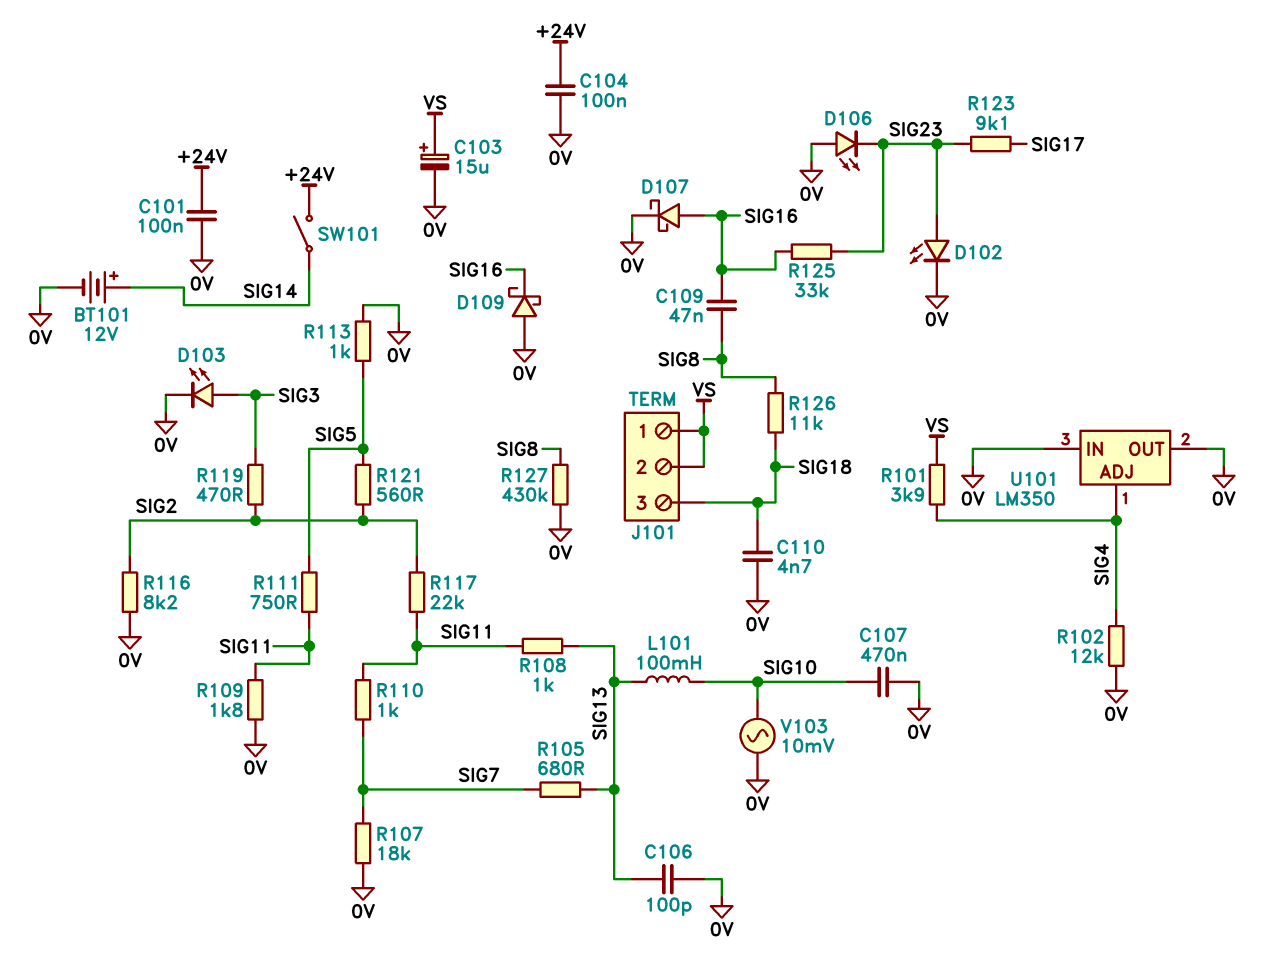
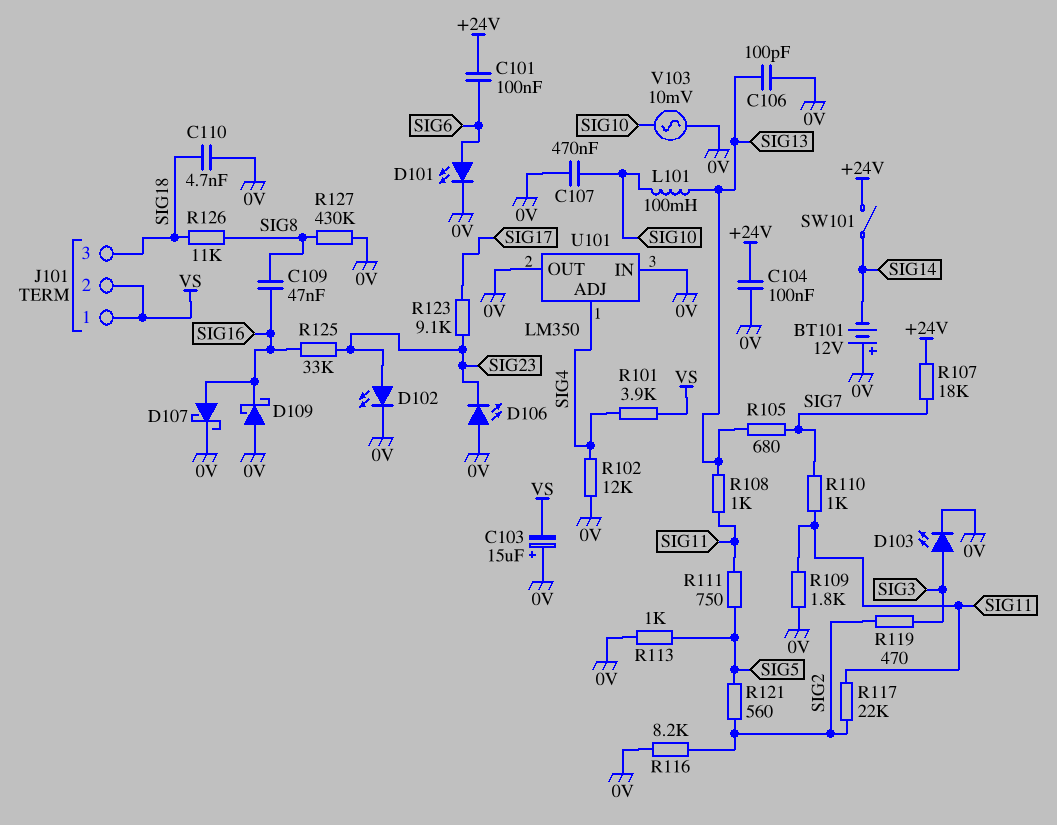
BT101: 12V (plus SIG14, minus 0V) -> 12V (plus 0V, minus SIG14)
C101: 100nF (+24V, 0V) -> 100nF (+24V, SIG6)
C103: 15uF (plus VS, minus 0V) -> 15uF (plus 0V, minus VS)
D101: none -> LED (A SIG6, K 0V)
R107: 18k (0V, SIG7) -> 18k (+24V, SIG7)

